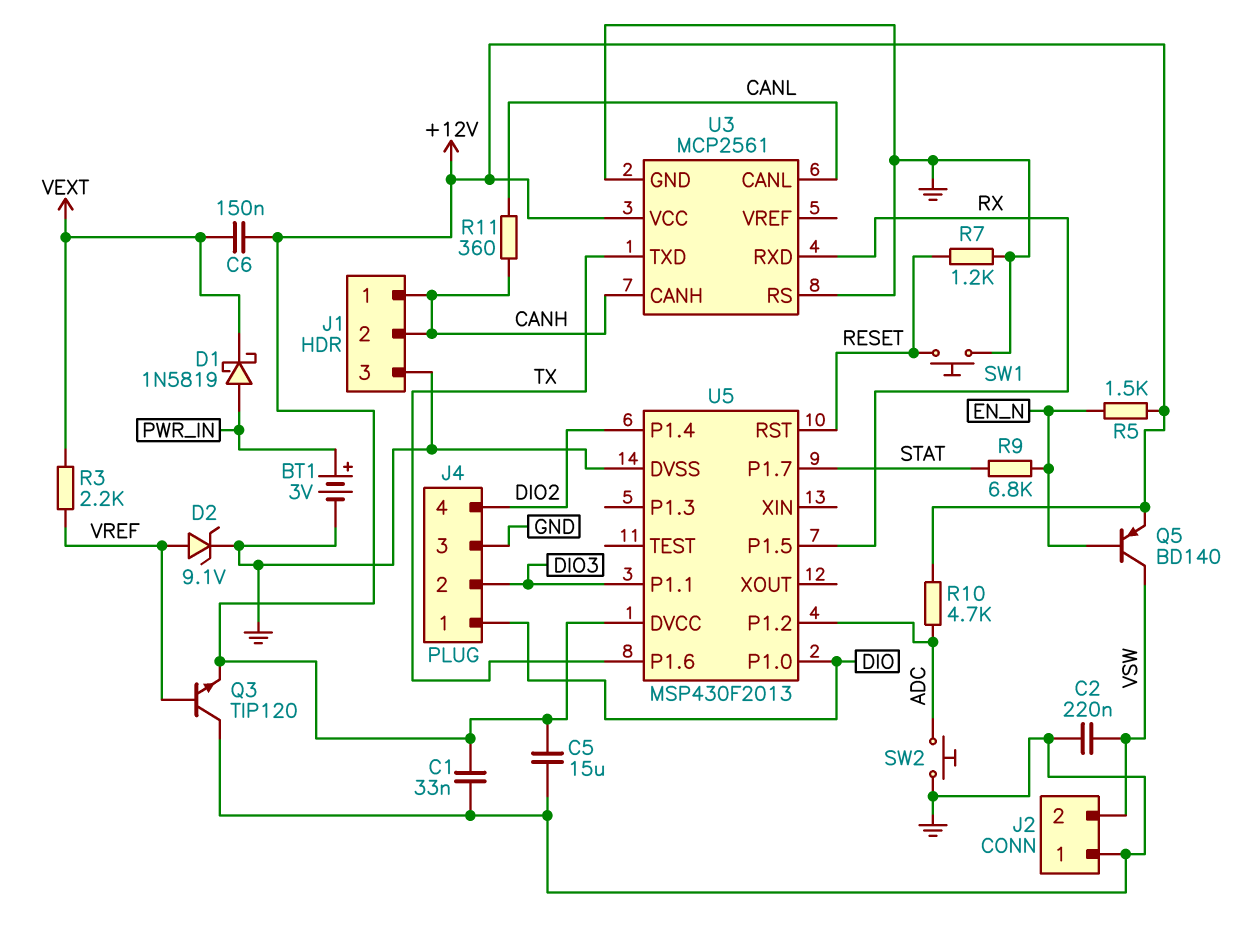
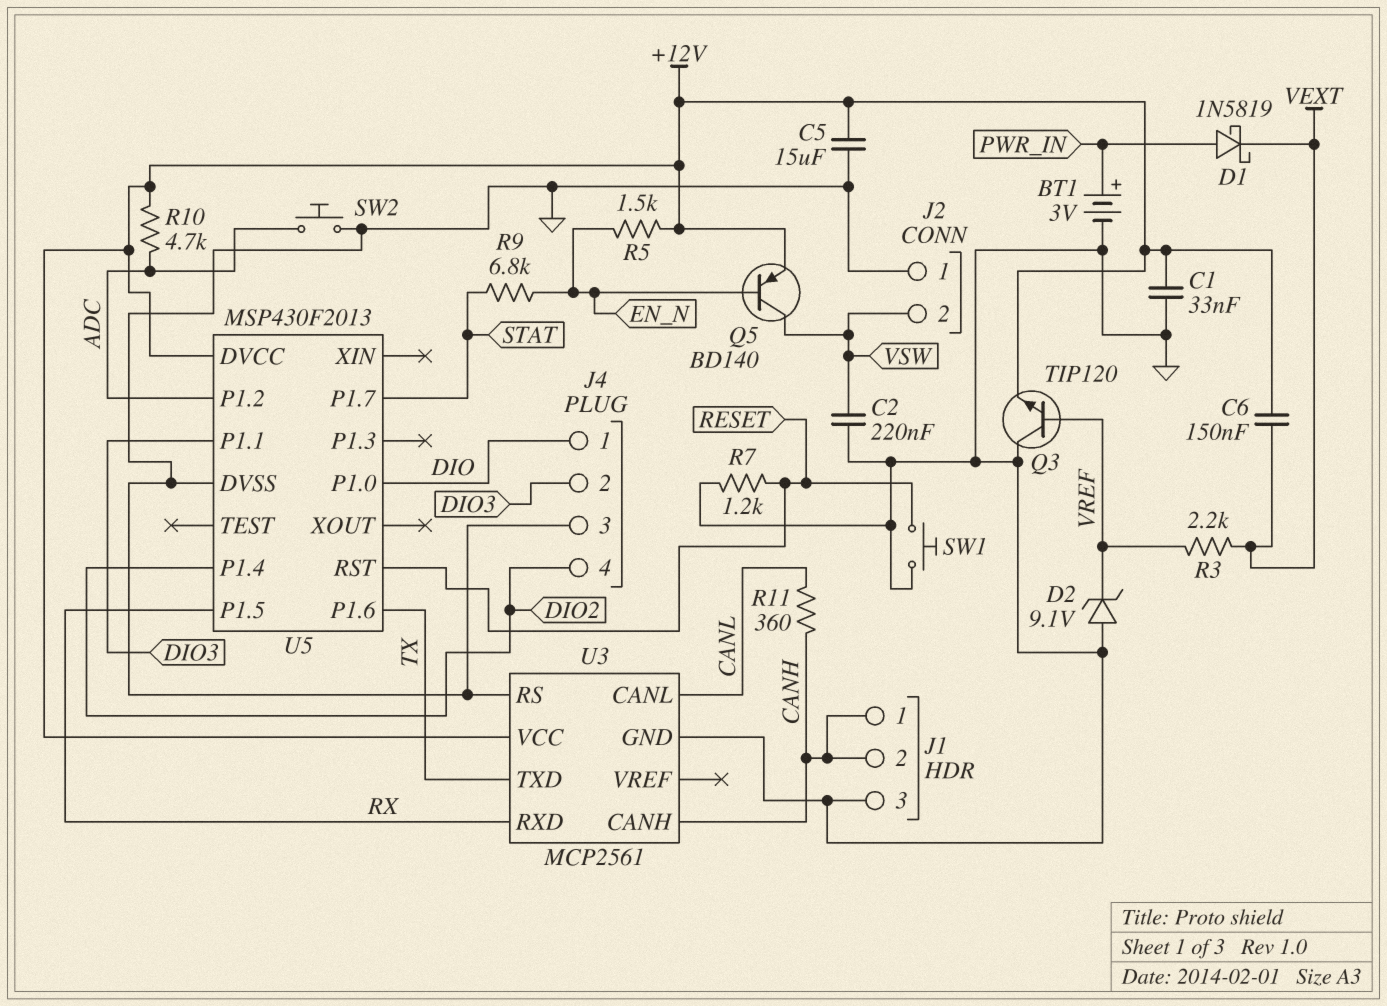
D2: zener 9.1V (A VREF, K GND) -> zener 9.1V (A GND, K VREF)

